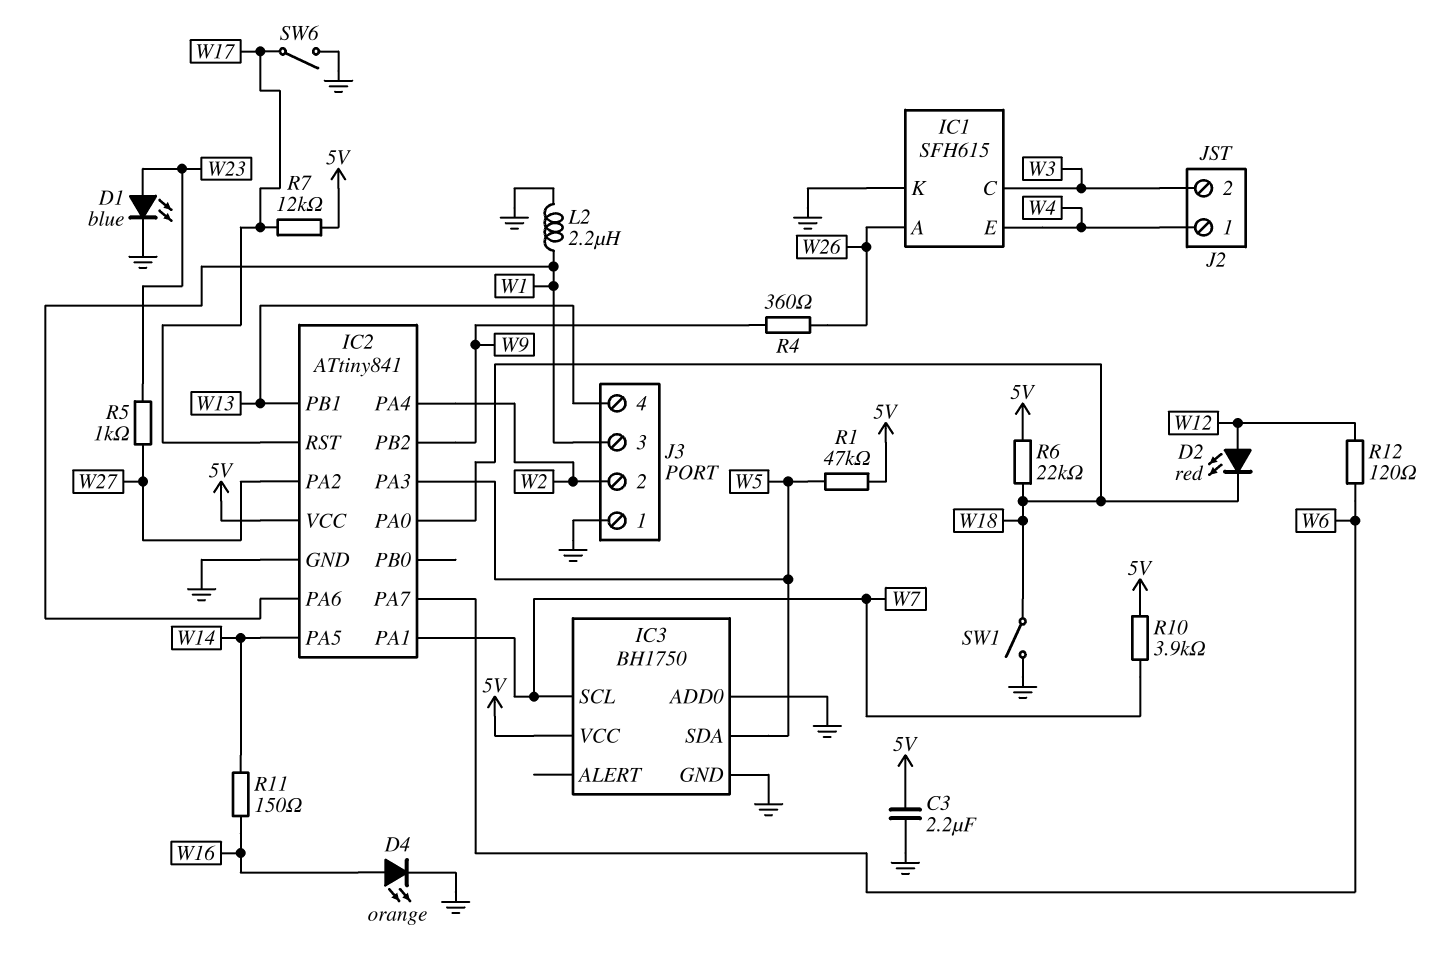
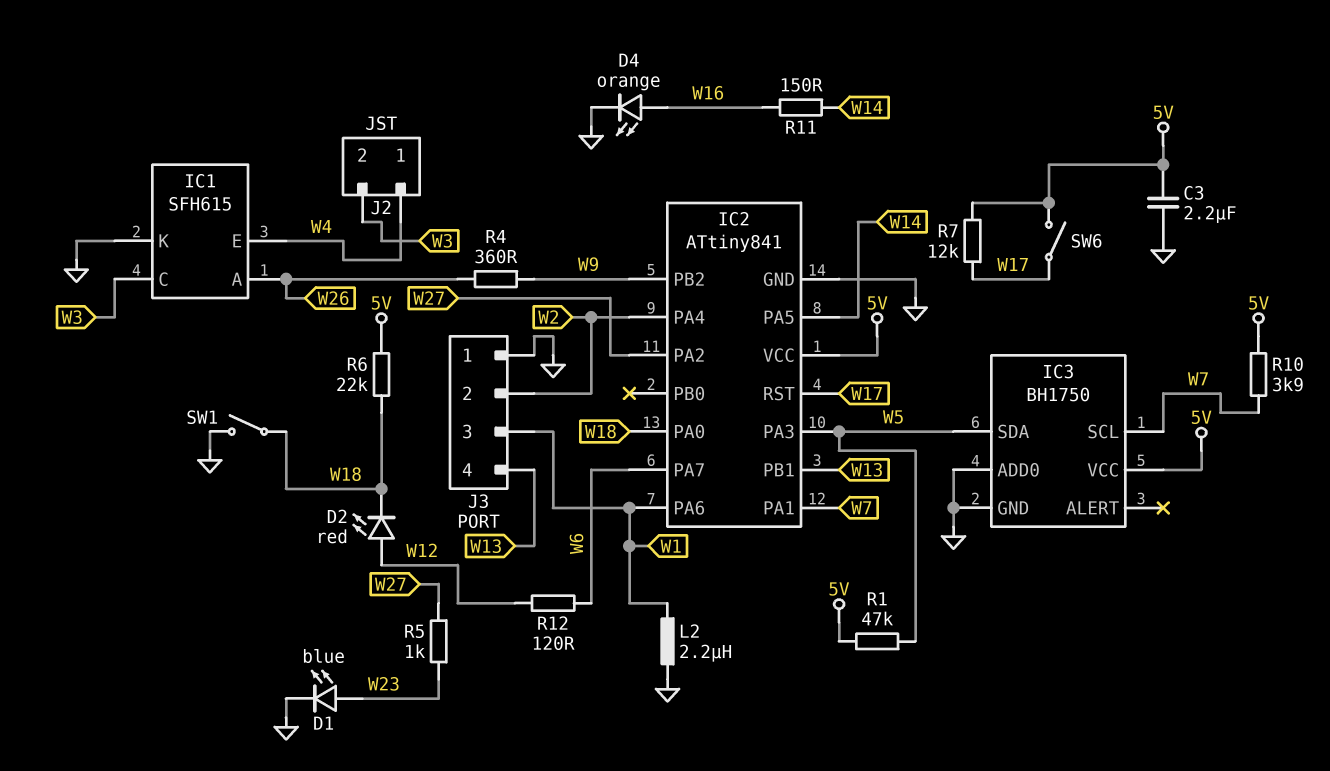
SW6: switch (GND, W17) -> switch (5V, W17)

